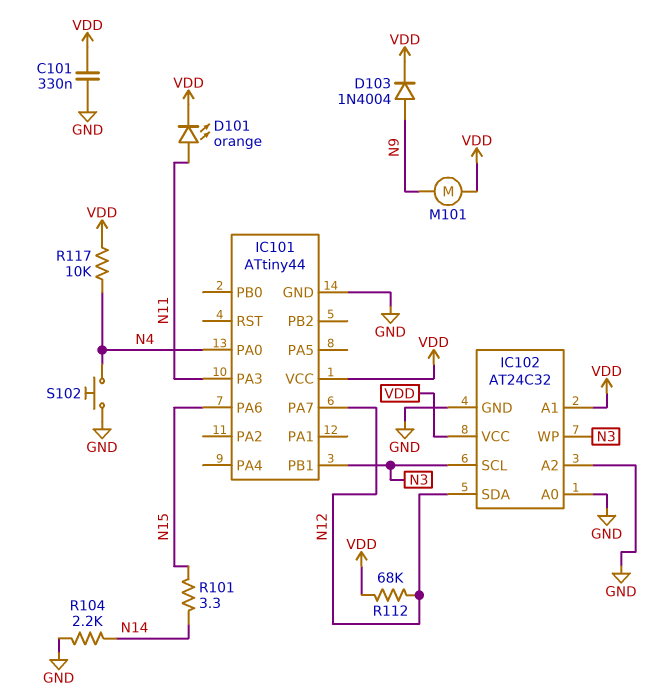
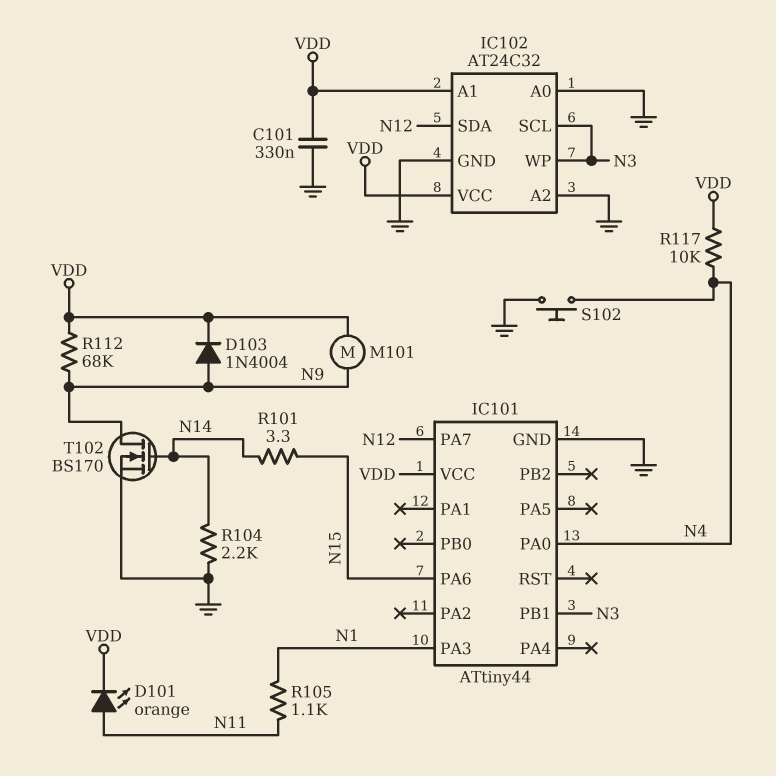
IC101 pin PA3: N11 -> N1
R105: none -> 1.1k (N1, N11)
R112: 68k (N12, VDD) -> 68k (N9, VDD)
T102: none -> NMOS BS170 (G N14, D N9, S GND)

